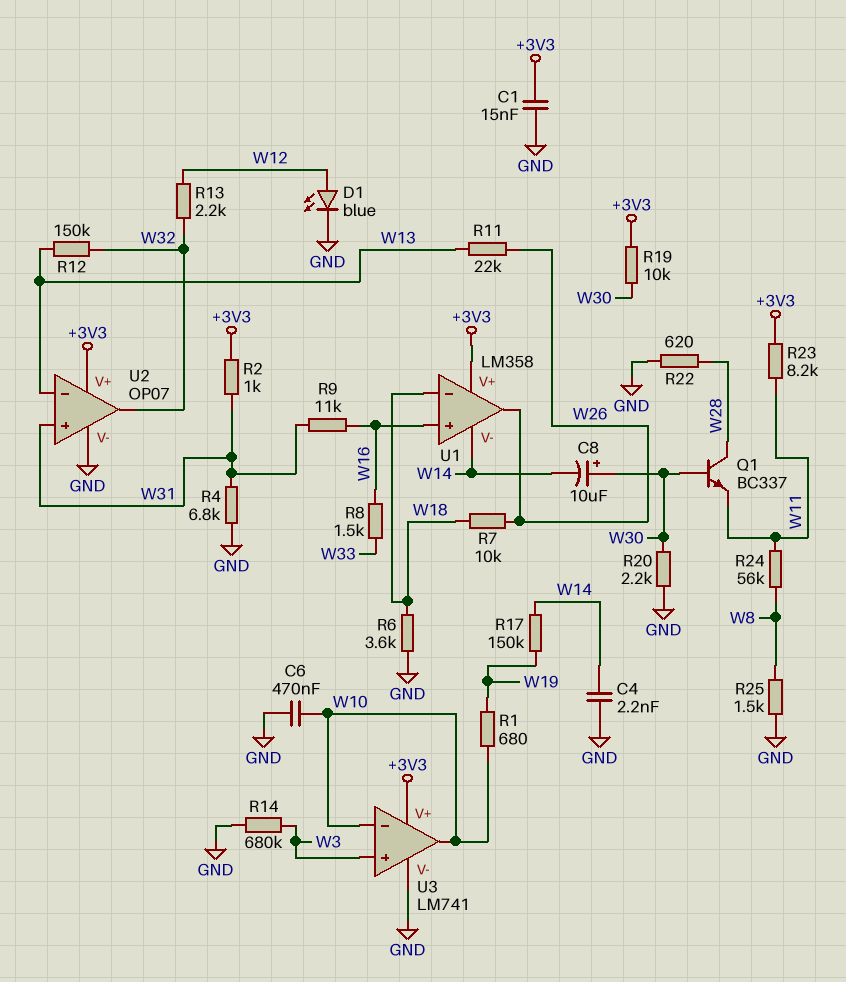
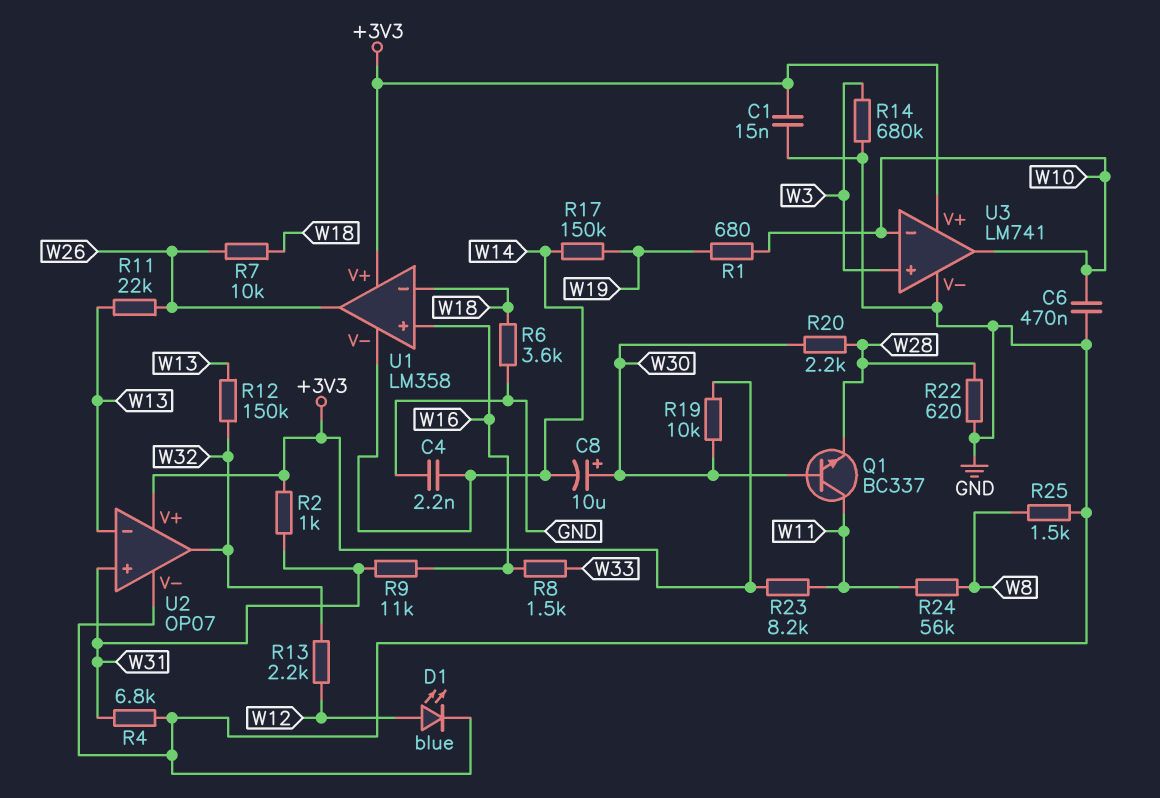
Q1: NPN BC337 (B W30, C W28, E W11) -> NPN BC337 (B W30, C W11, E W28)
R20: 2.2k (GND, W30) -> 2.2k (W28, W30)

